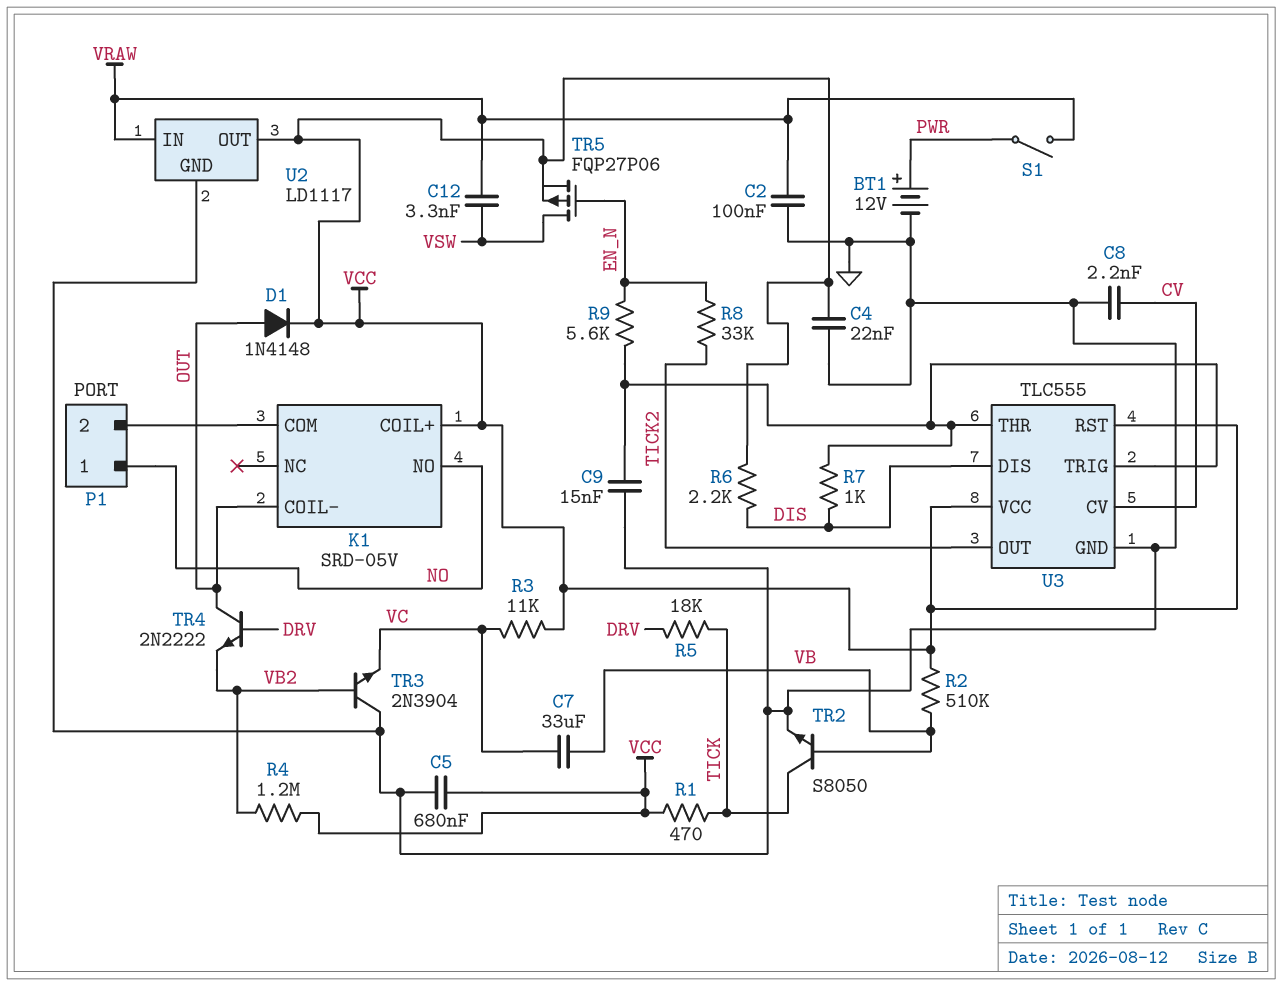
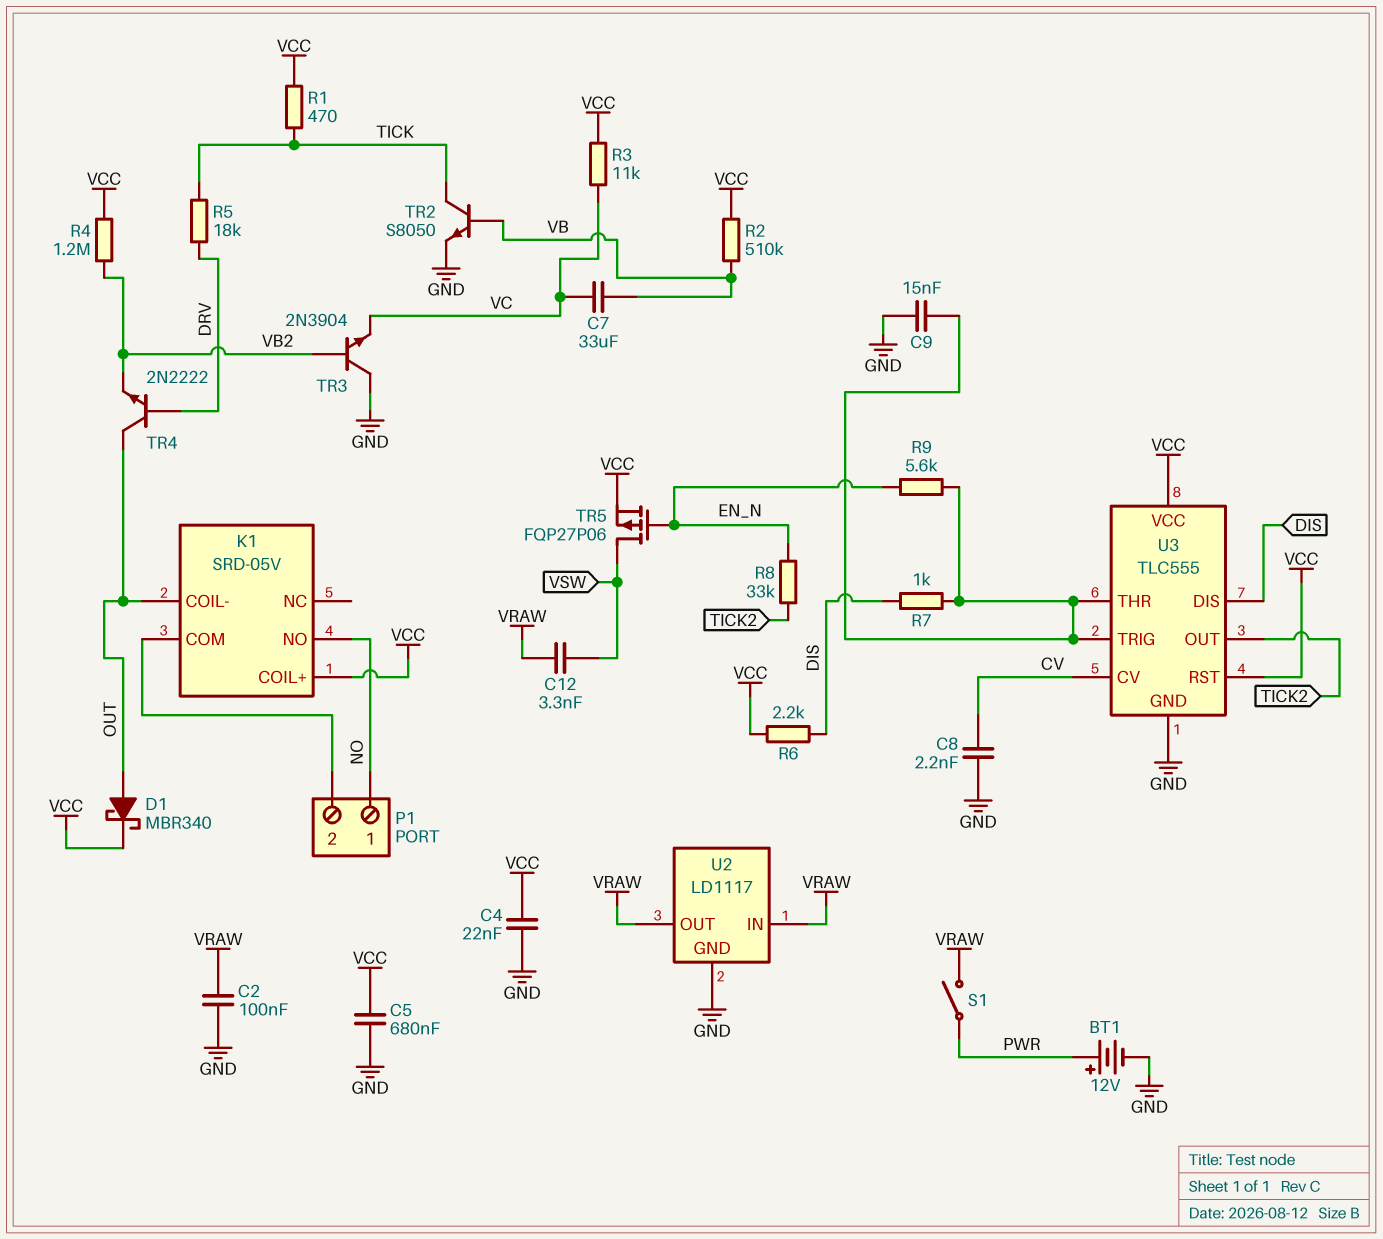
D1: diode 1N4148 (A OUT, K VCC) -> schottky MBR340 (A OUT, K VCC)
U2 pin OUT: VCC -> VRAW

